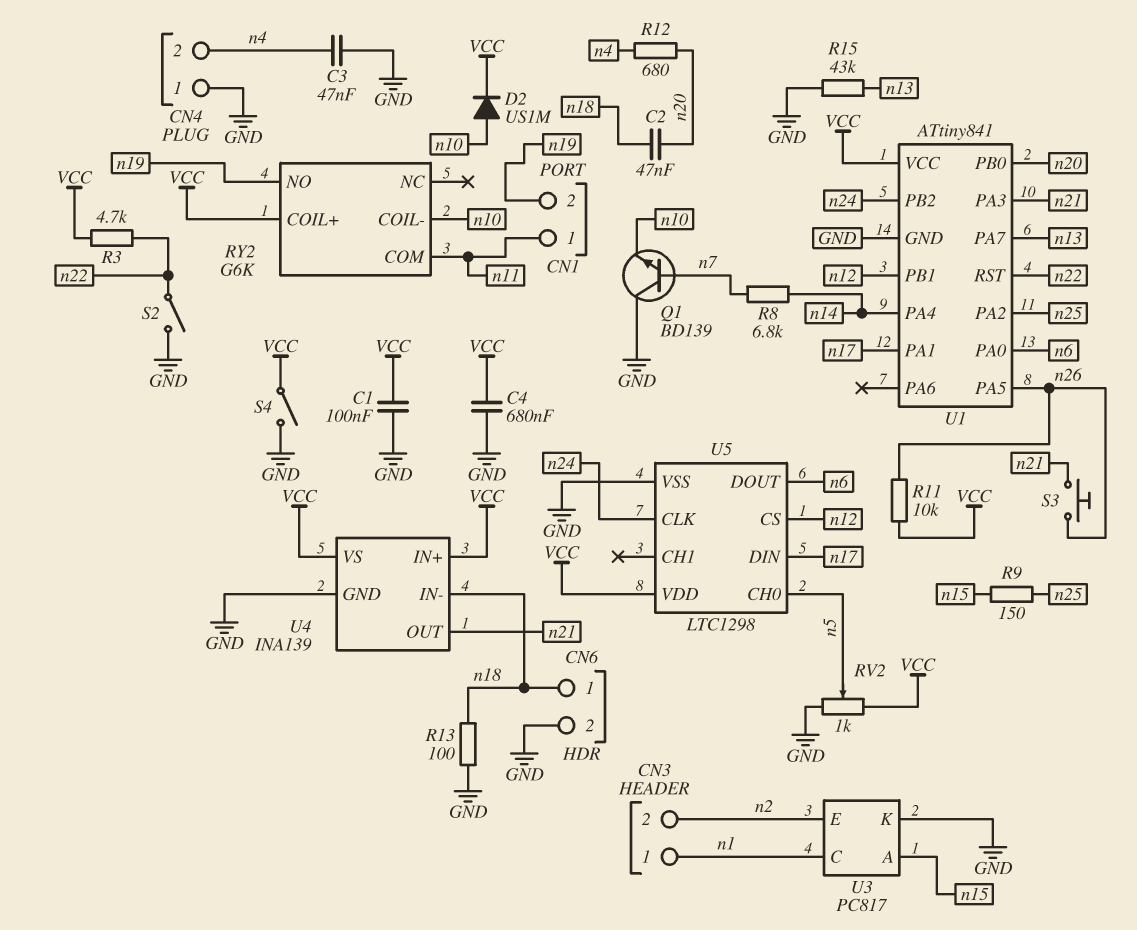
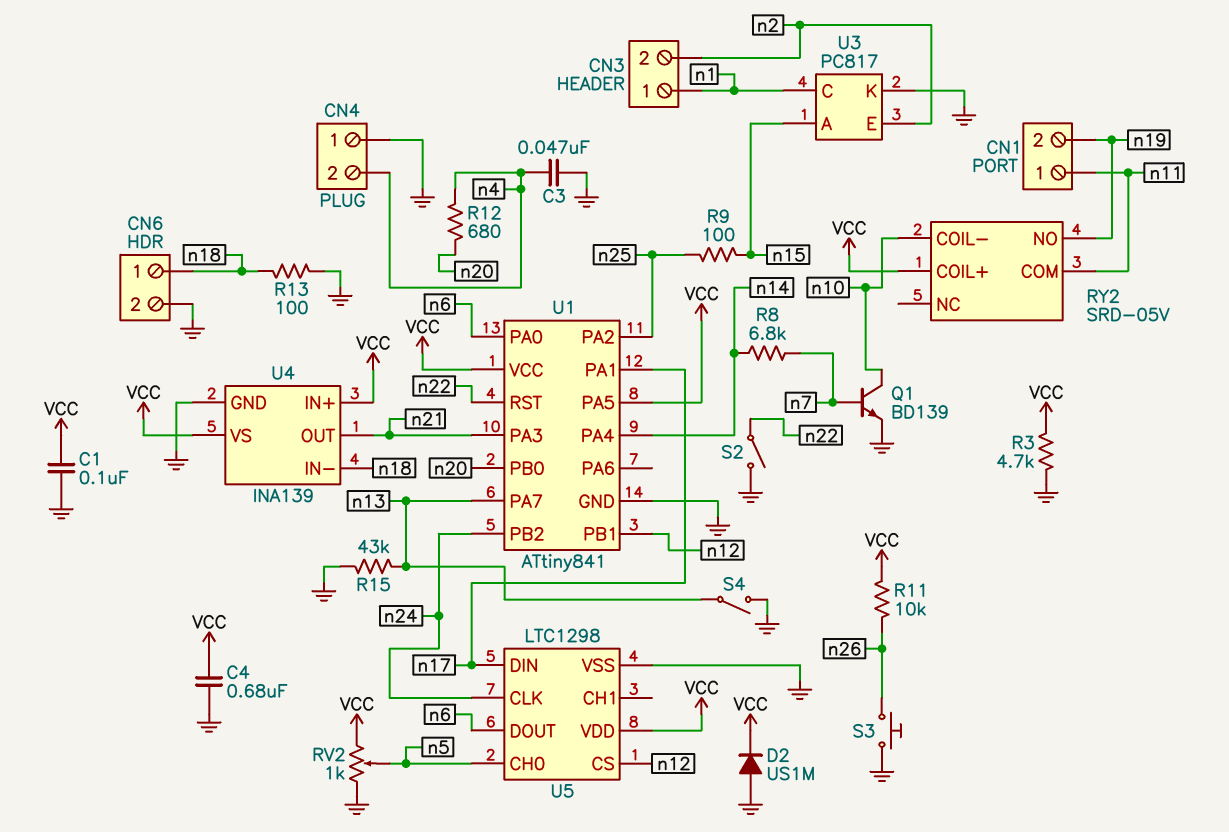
C2: 47nF (n18, n20) -> none
D2: diode US1M (A n10, K VCC) -> diode US1M (A GND, K VCC)
Q1: NPN BD139 (B n7, C GND, E n10) -> NPN BD139 (B n7, C n10, E GND)
R3: 4.7k (VCC, n22) -> 4.7k (GND, VCC)
R9: 150 (n15, n25) -> 100 (n15, n25)
RY2: G6K -> SRD-05V
S3: button (n21, n26) -> button (GND, n26)
S4: switch (GND, VCC) -> switch (GND, n13)
U1 pin PA5: n26 -> VCC

